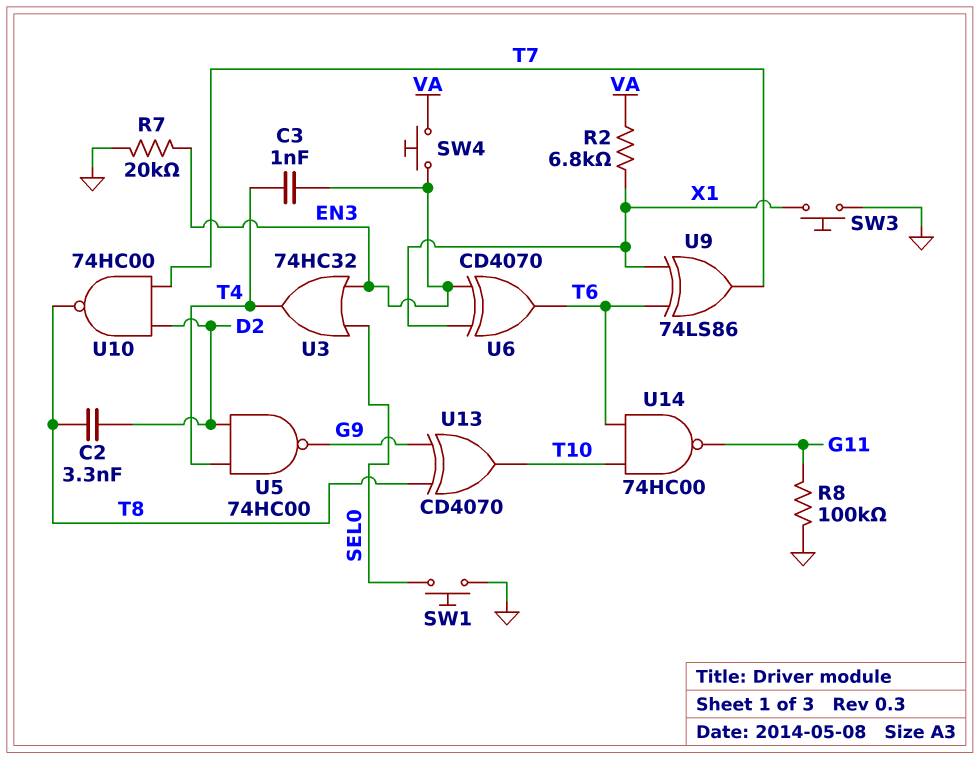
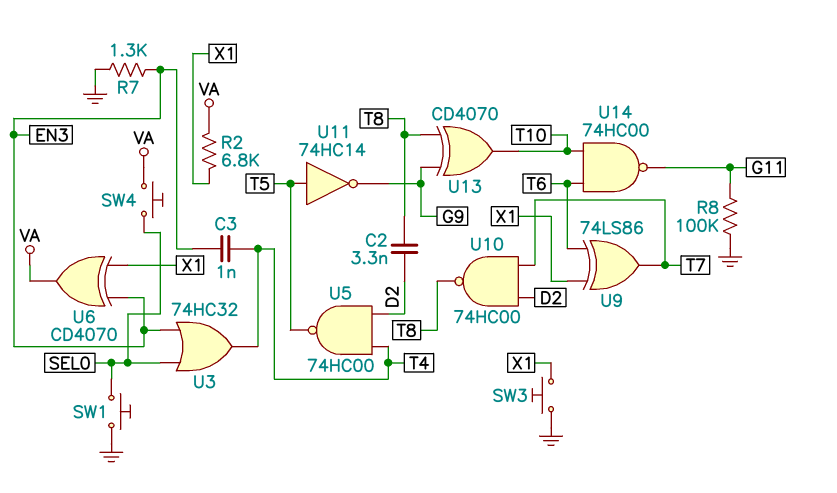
R7: 20k (EN3, GND) -> 1.3k (EN3, GND)
SW4: button (EN3, VA) -> button (SEL0, VA)
U5: NAND 74HC00 (in D2, in T4, out G9) -> NAND 74HC00 (in D2, in T4, out T5)
U6: XOR CD4070 (in EN3, in X1, out T6) -> XOR CD4070 (in EN3, in X1, out VA)
U11: none -> NOT 74HC14 (in T5, out G9)

